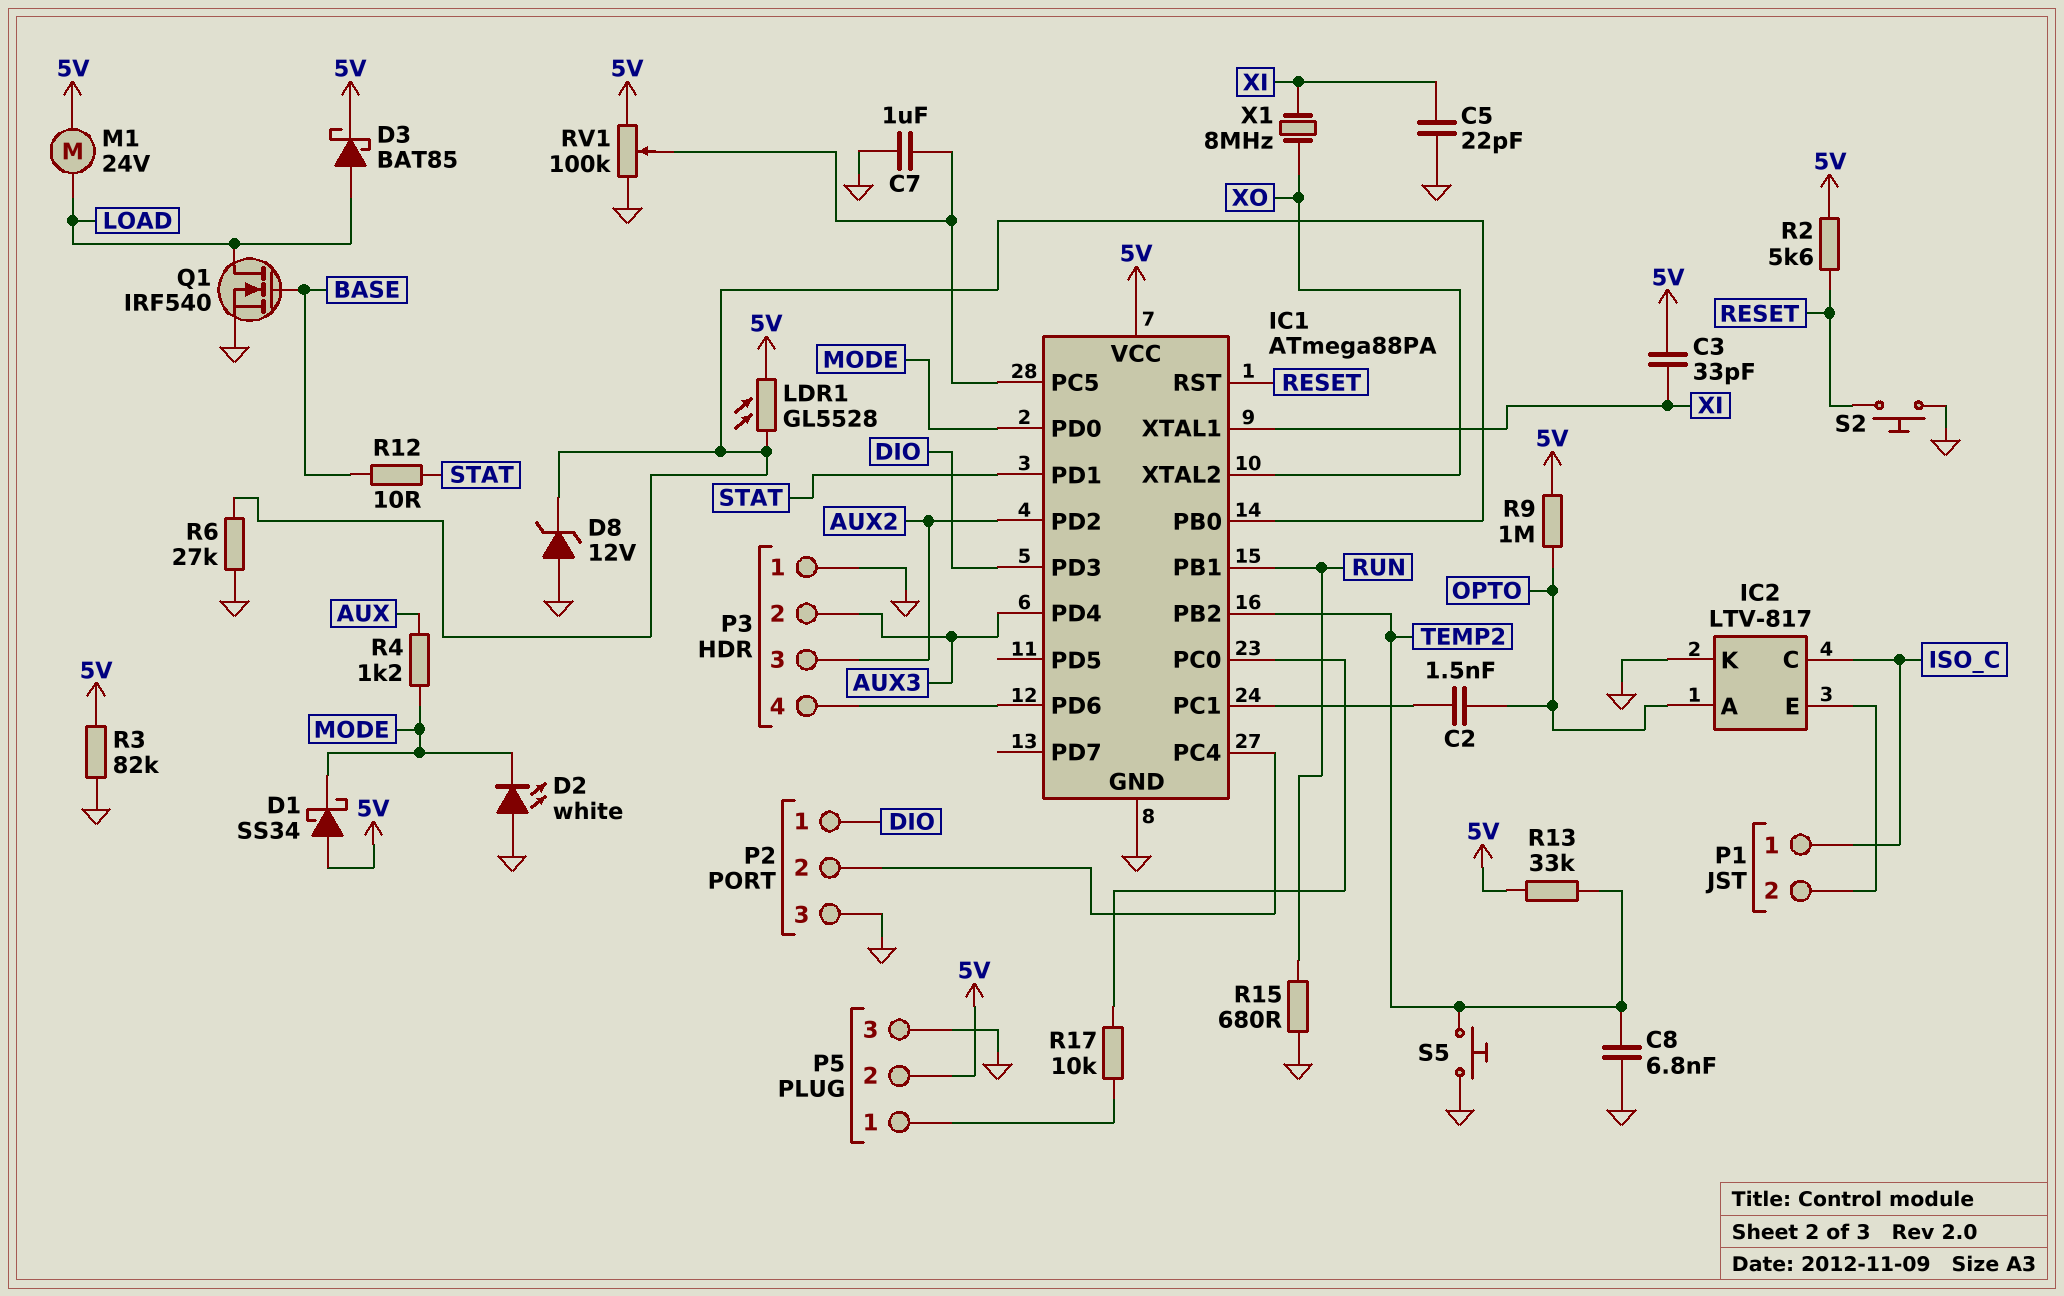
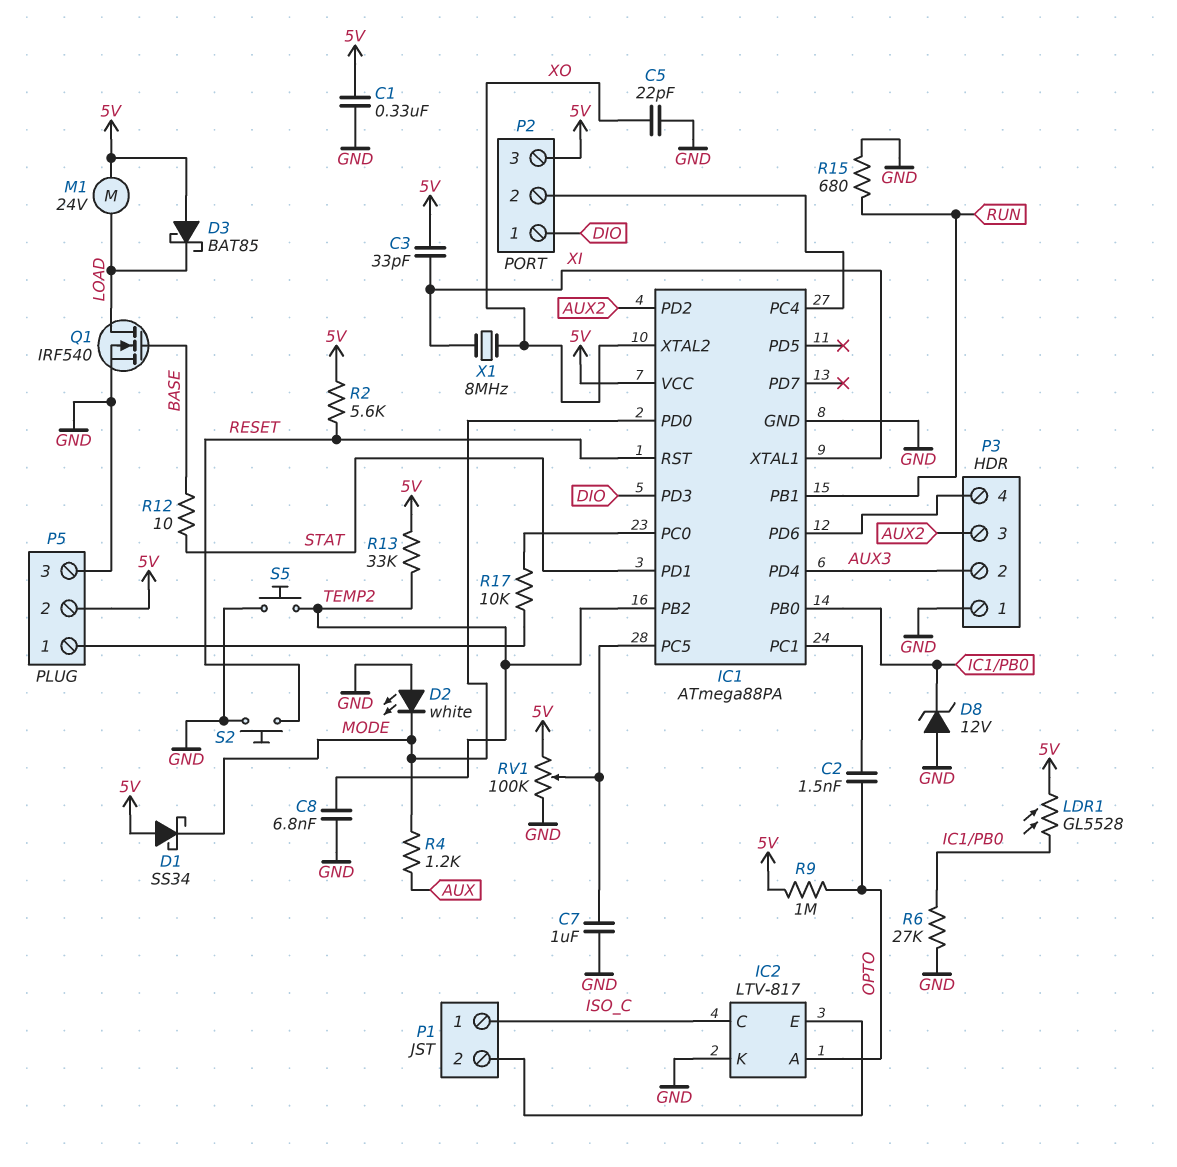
C1: none -> 330nF (5V, GND)
C5: 22pF (GND, XI) -> 22pF (GND, XO)
D3: schottky BAT85 (A LOAD, K 5V) -> schottky BAT85 (A 5V, K LOAD)
P2 pin 3: GND -> 5V
R3: 82k (5V, GND) -> none

